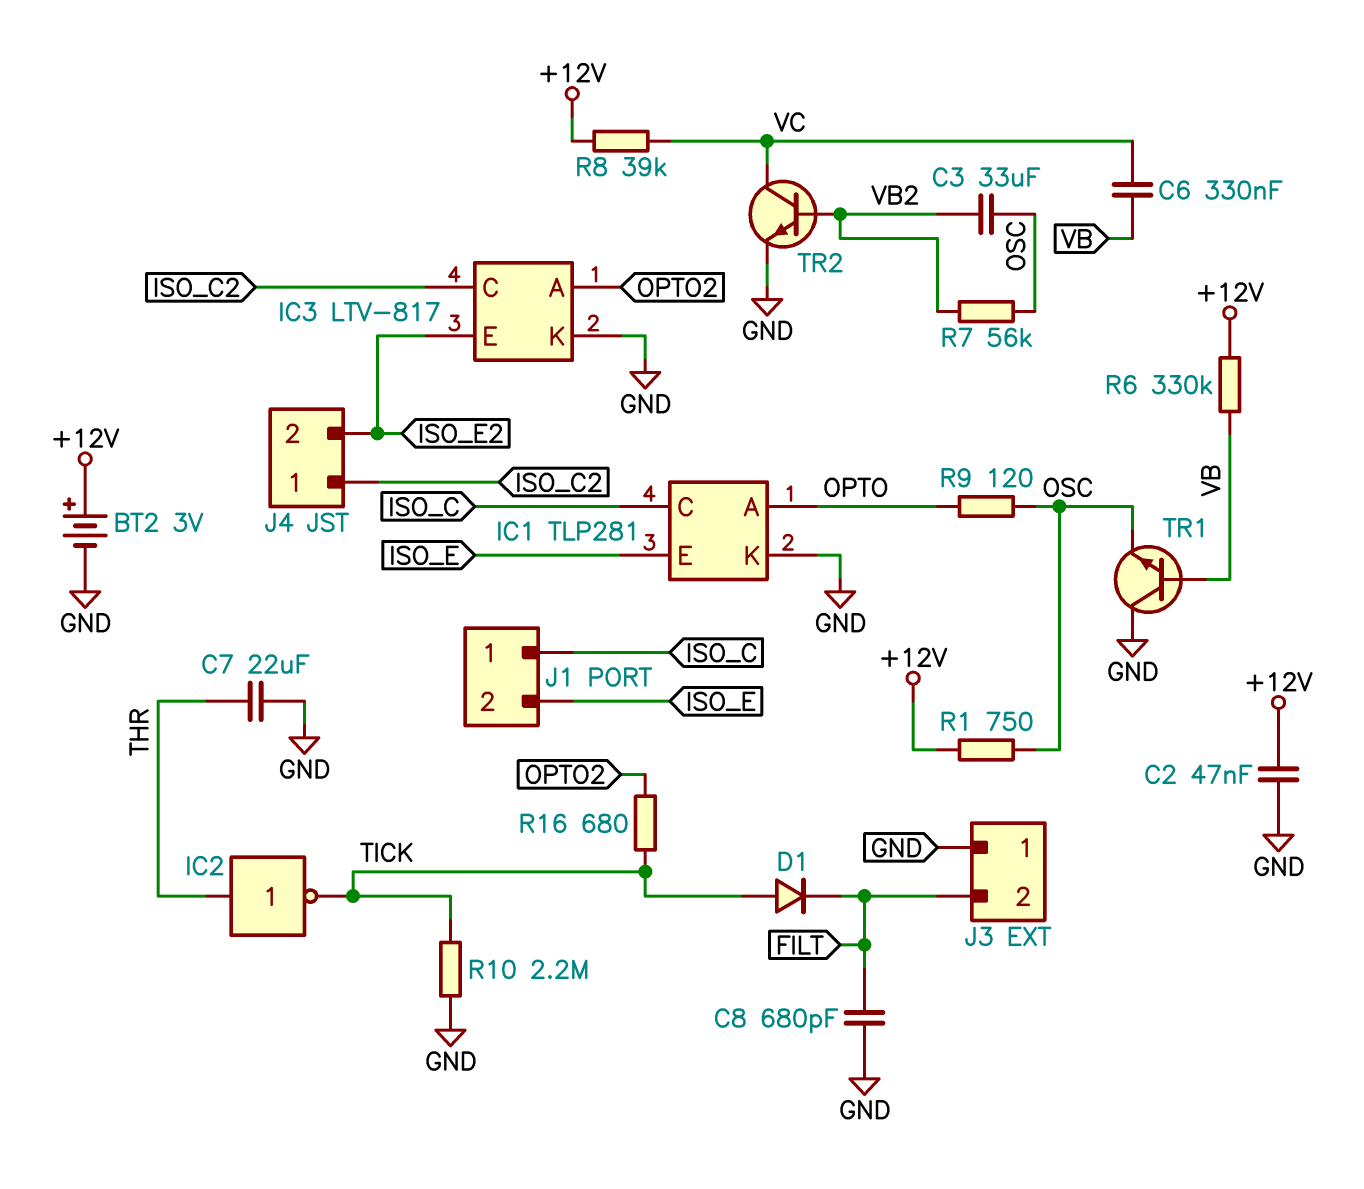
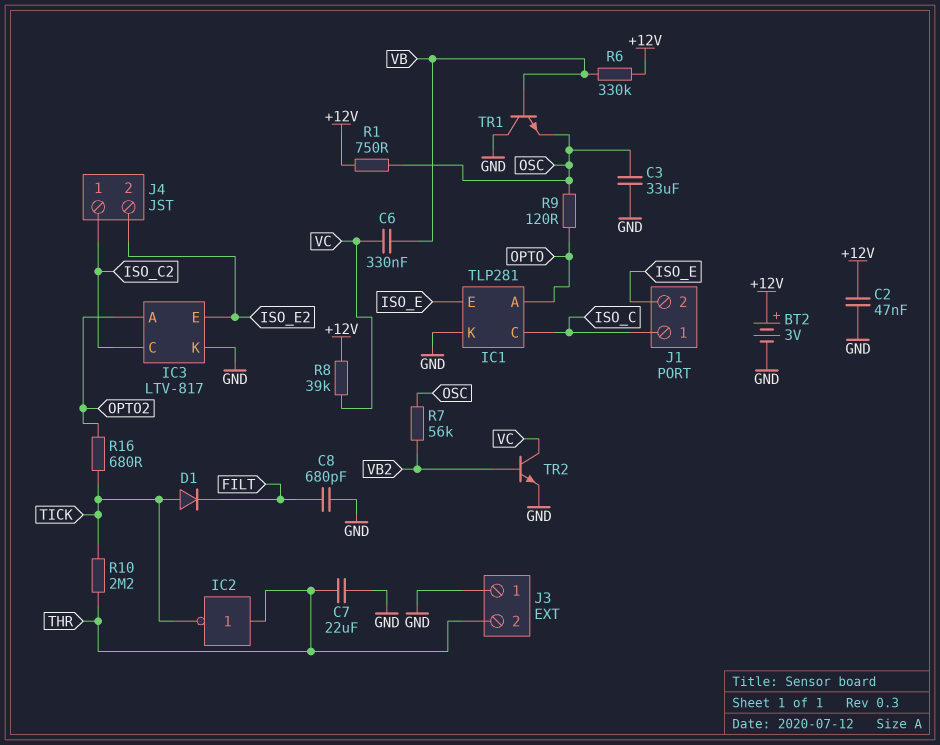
C3: 33uF (OSC, VB2) -> 33uF (GND, OSC)
J3 pin 2: FILT -> THR
R10: 2.2M (GND, TICK) -> 2.2M (THR, TICK)

